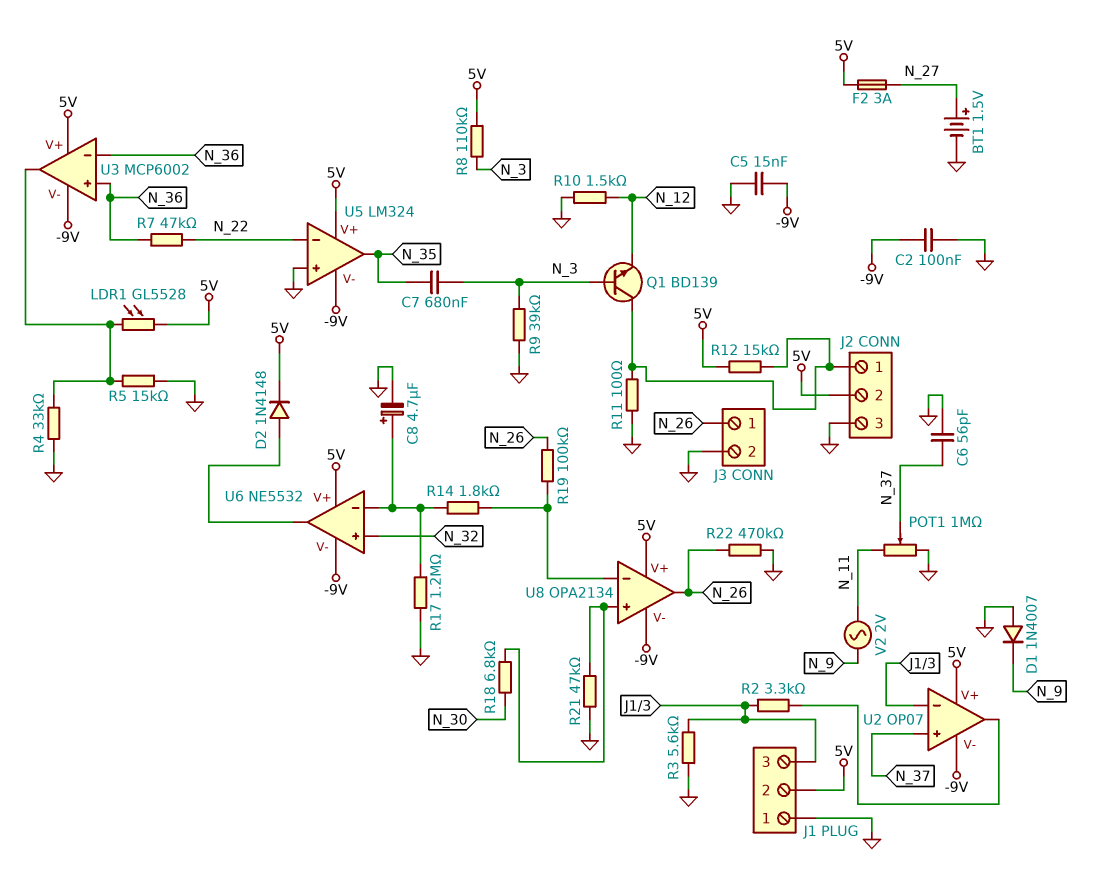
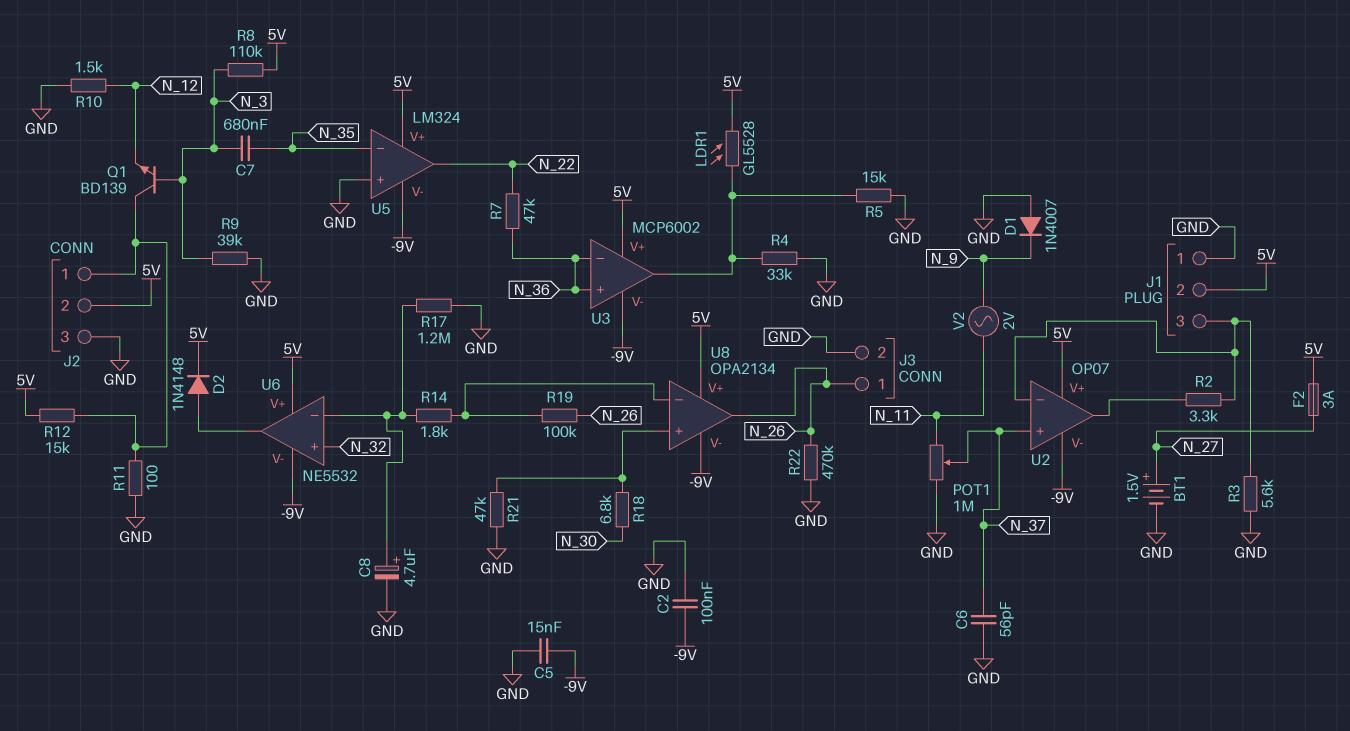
U5 pin in-: N_22 -> N_35
U5 pin out: N_35 -> N_22

